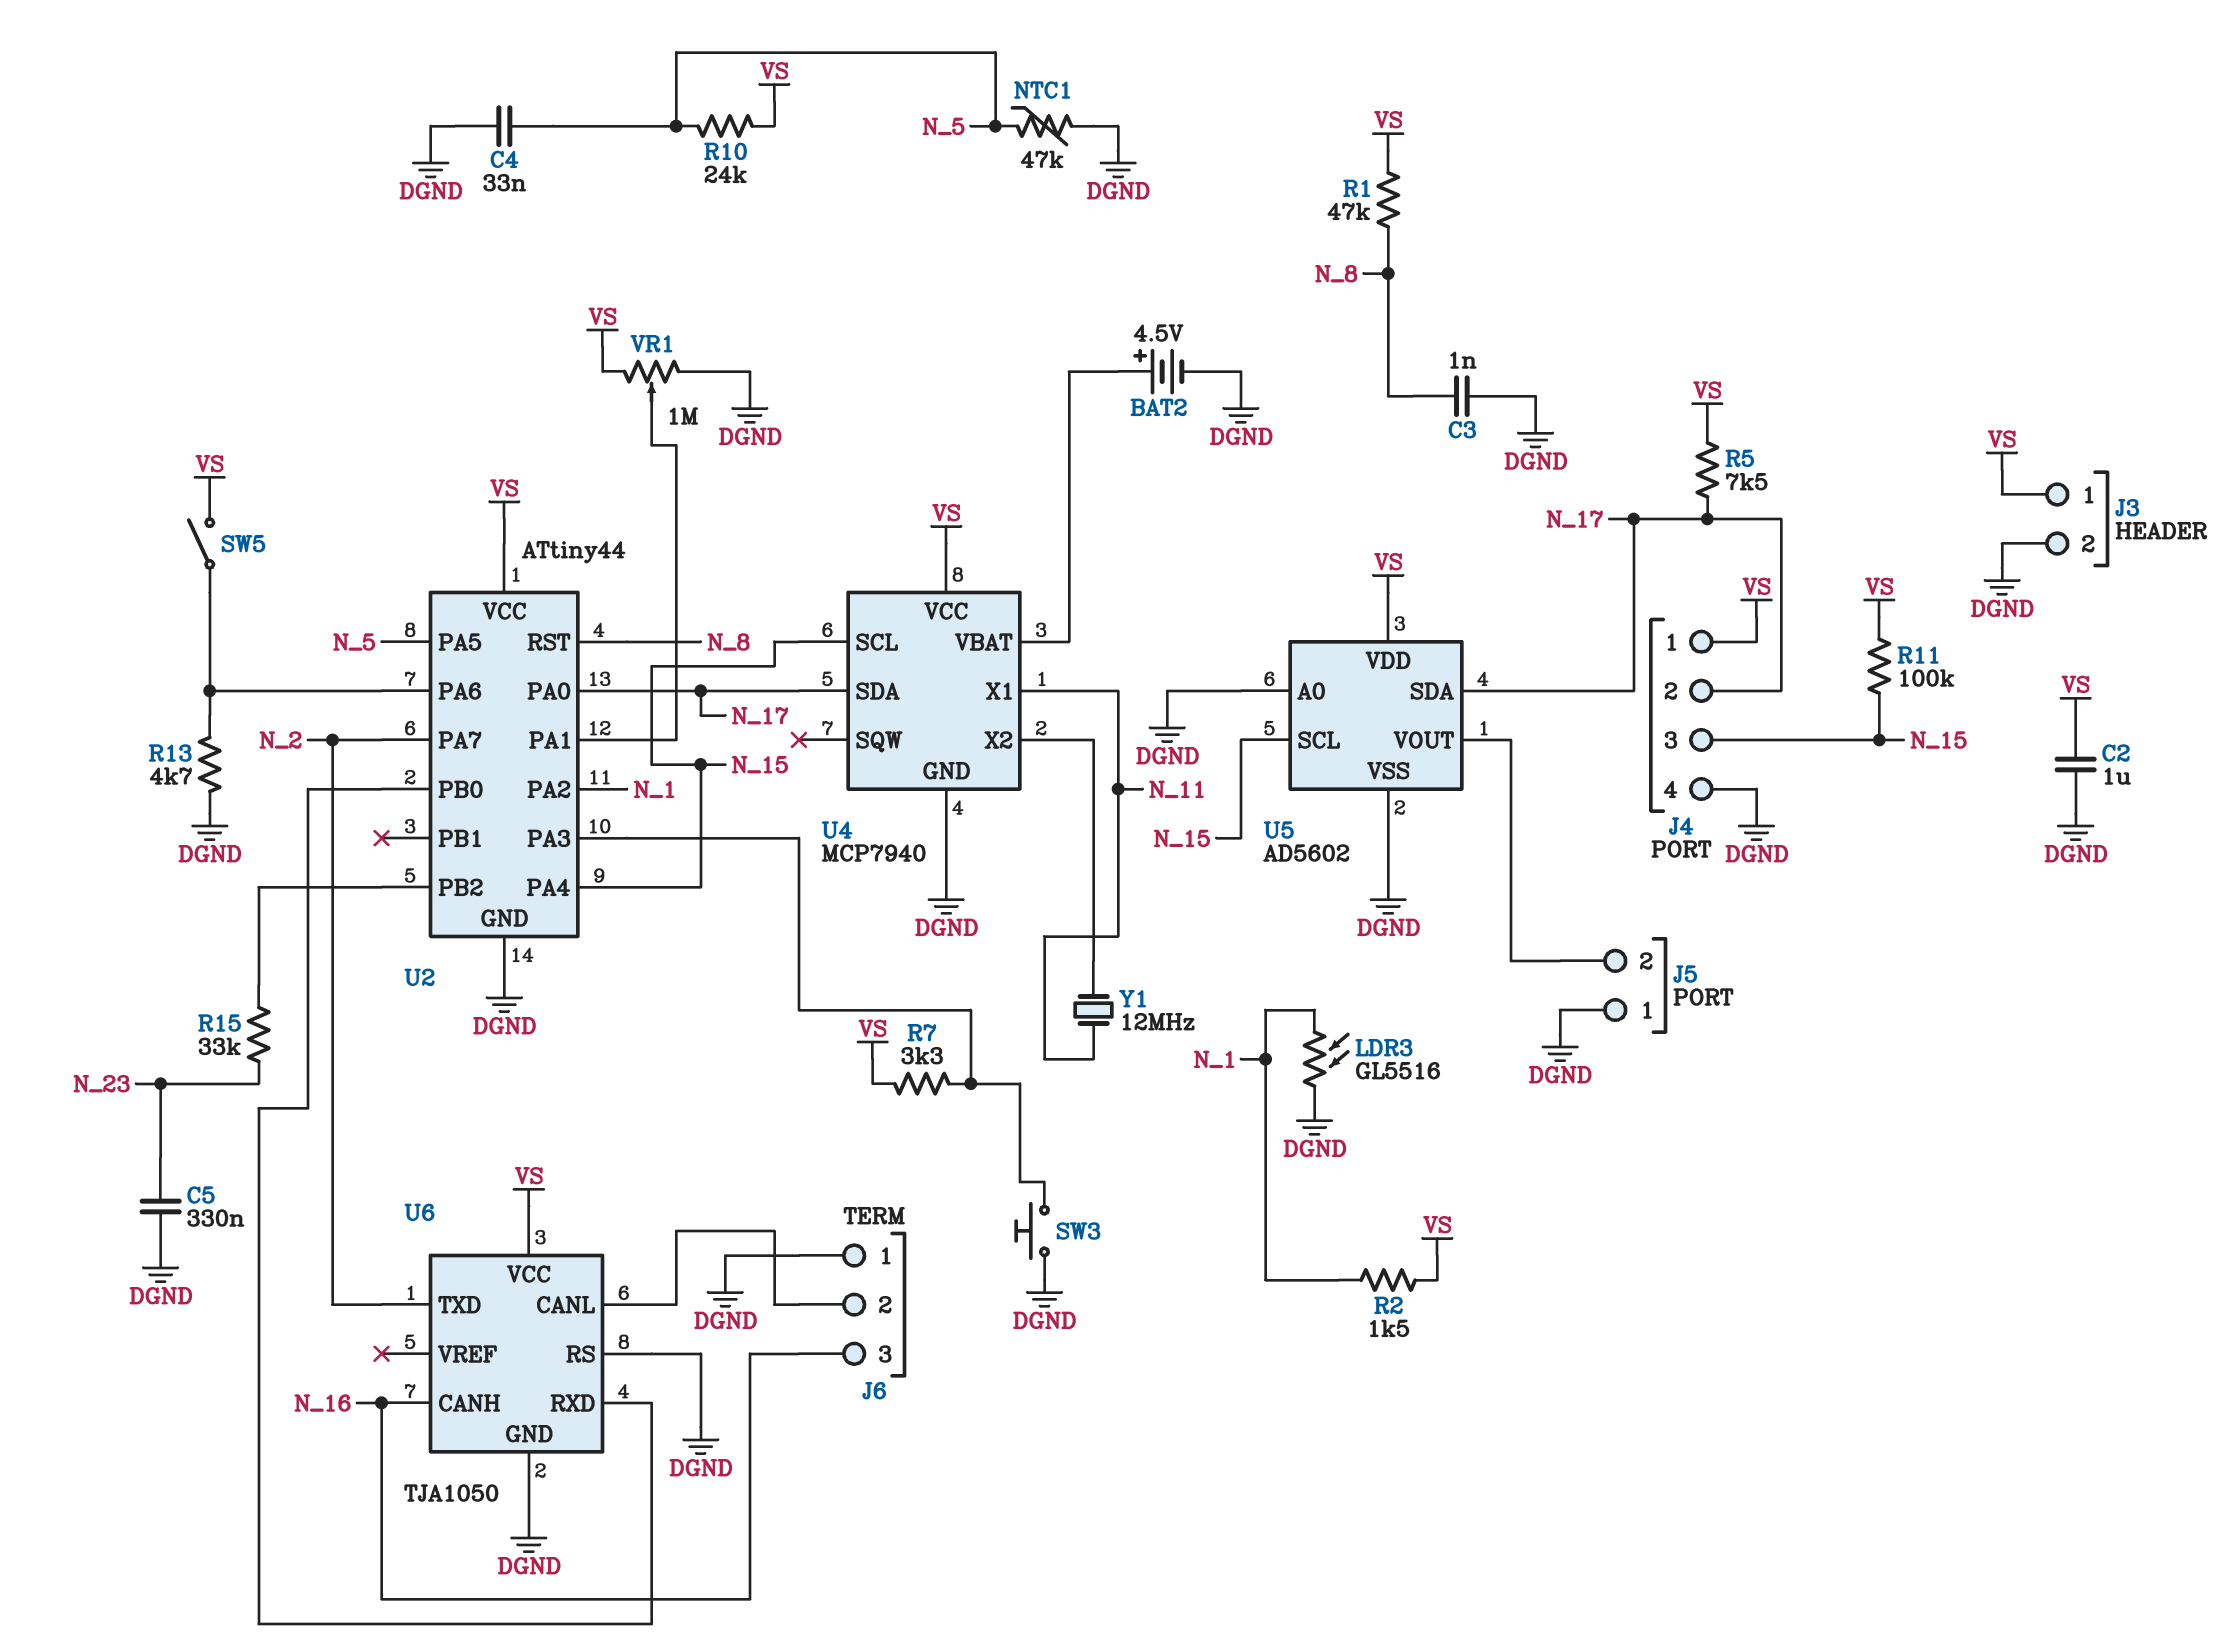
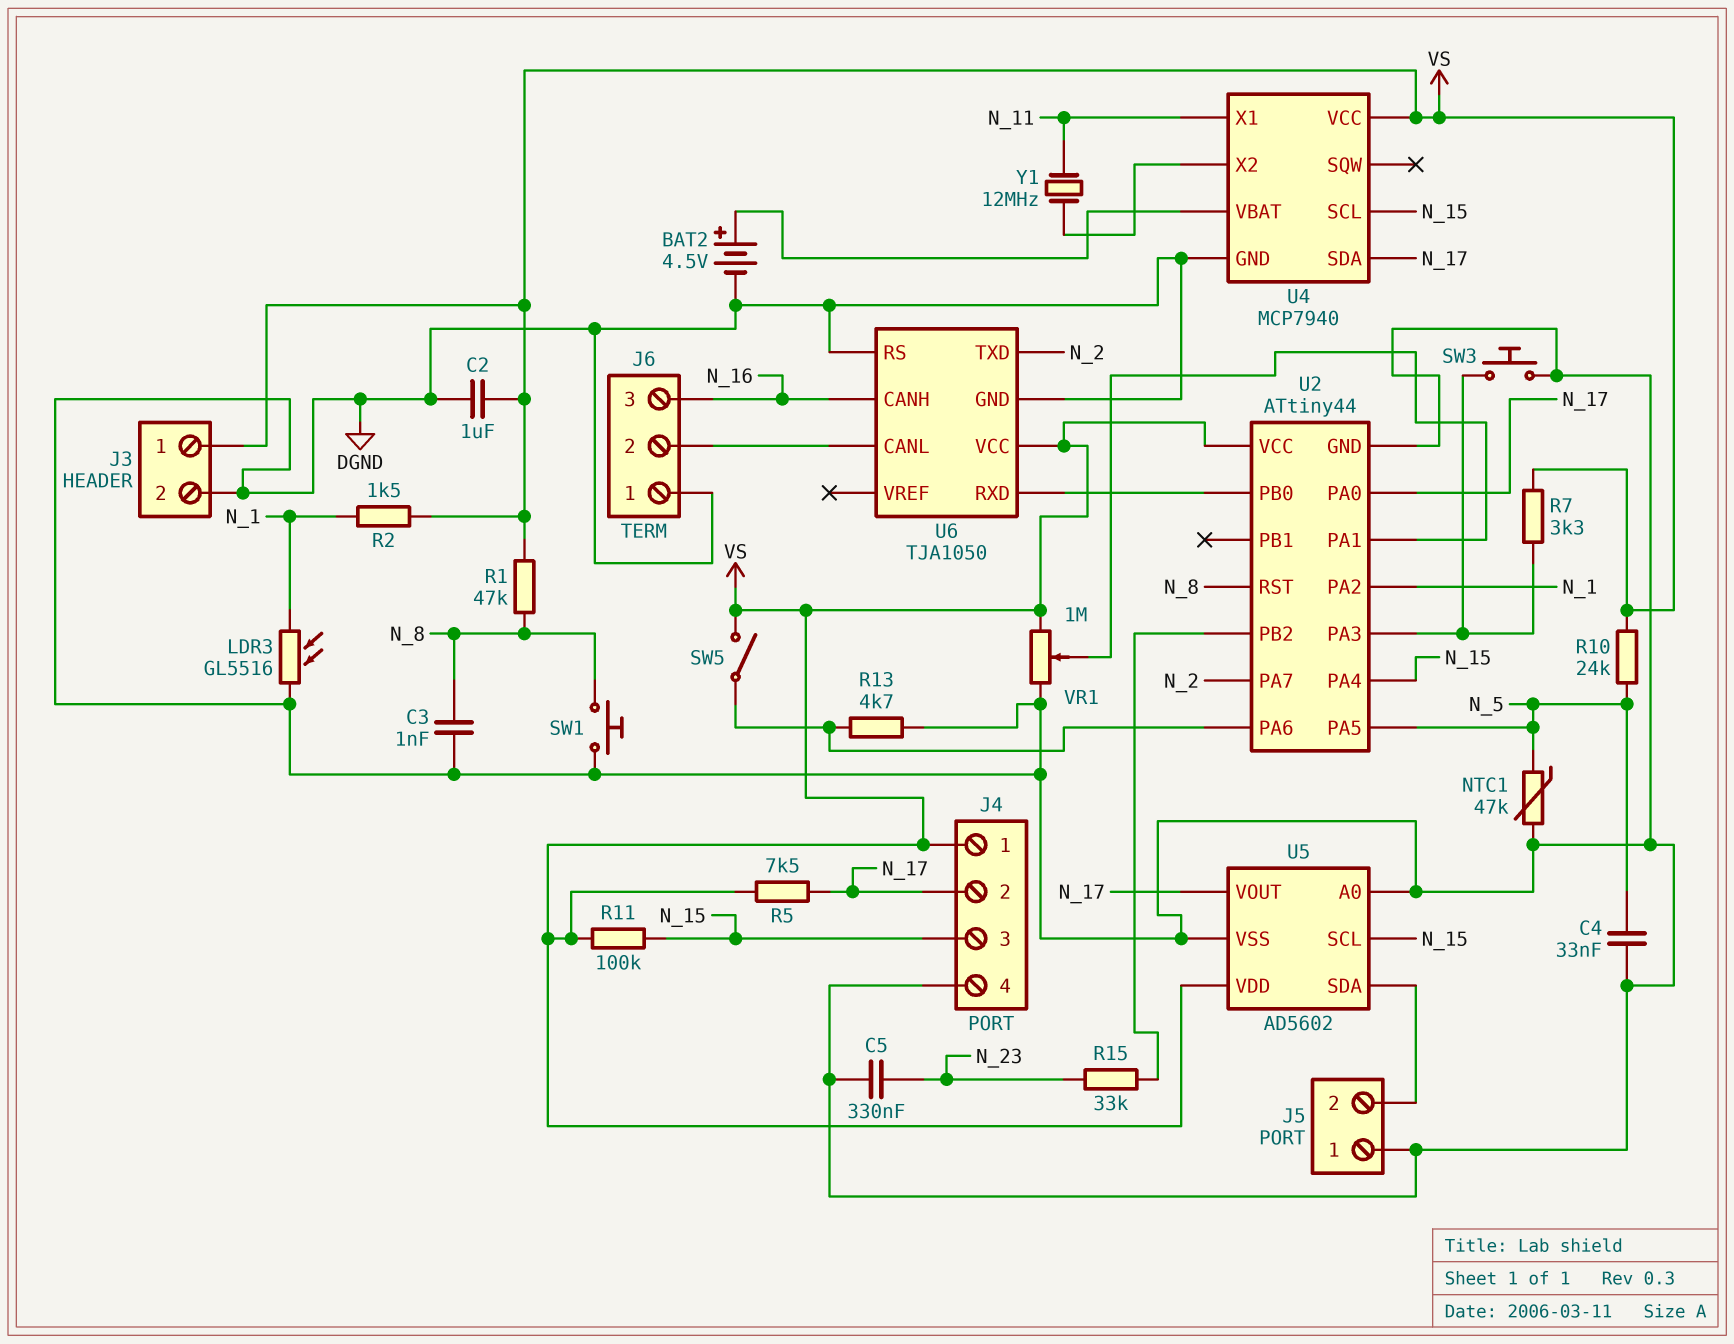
SW1: none -> button (DGND, N_8)
U5 pin SDA: N_17 -> J5/2
U5 pin VOUT: J5/2 -> N_17

